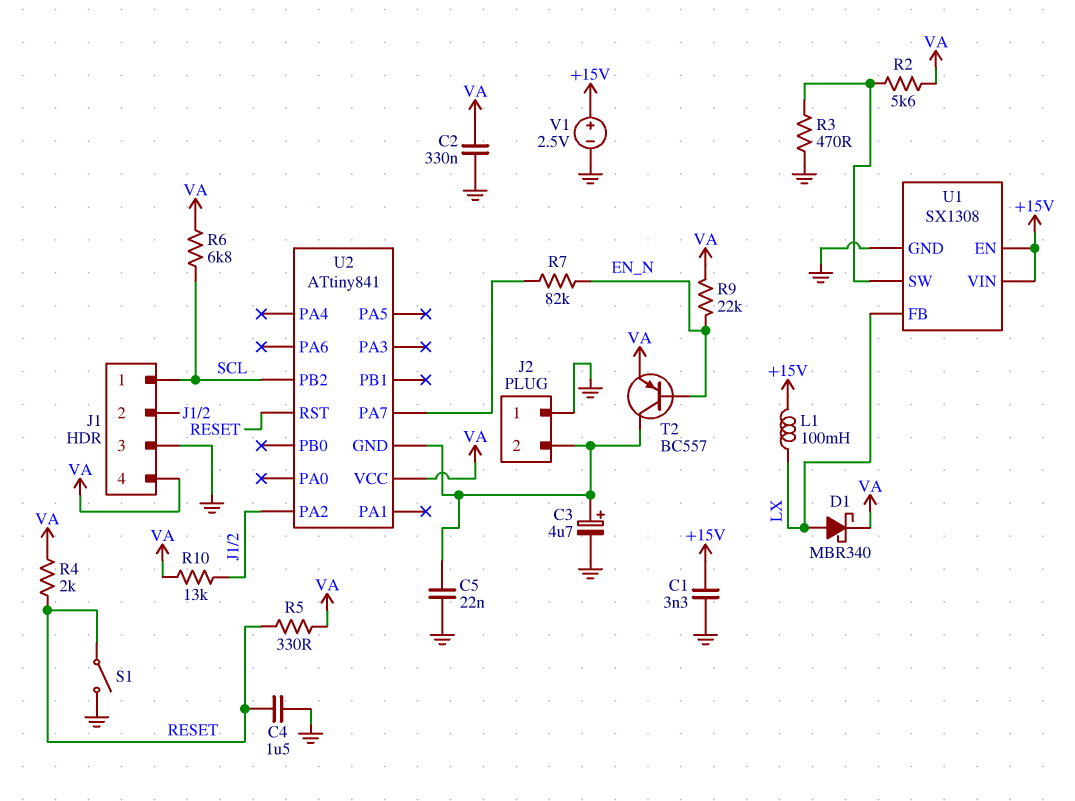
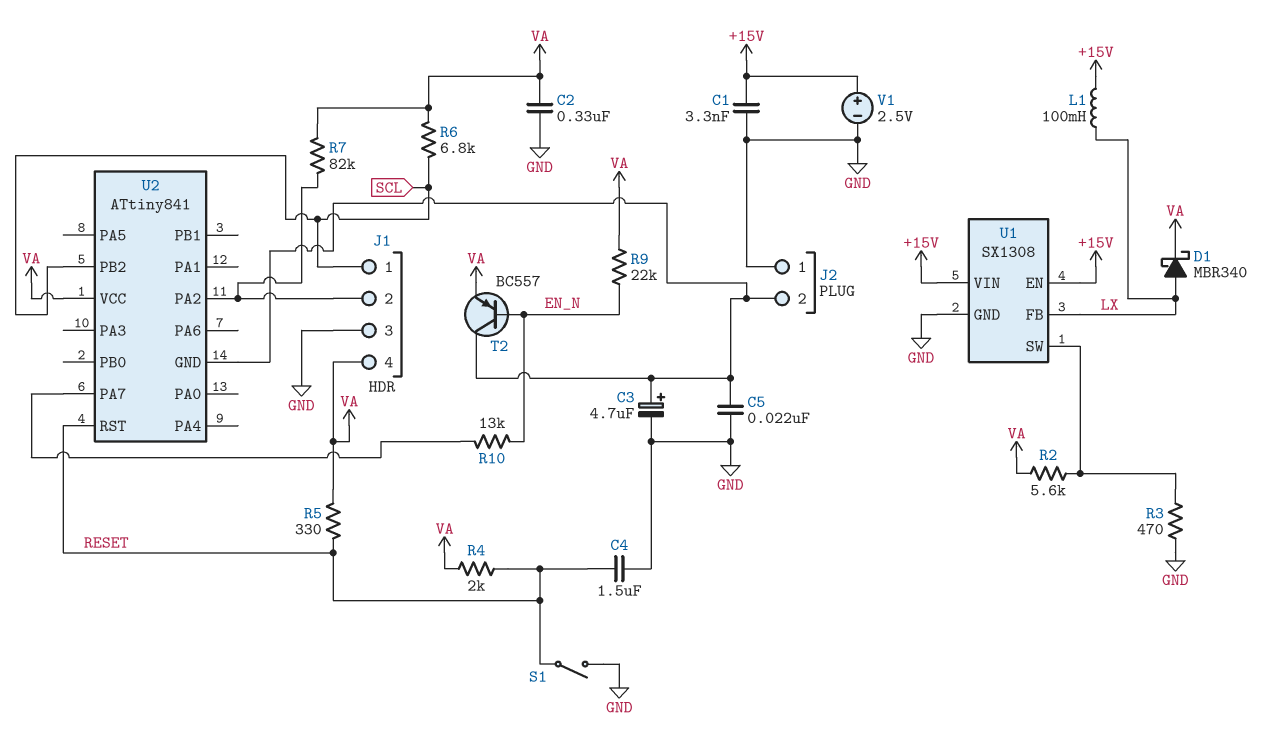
R7: 82k (EN_N, U2/PA7) -> 82k (J1/2, VA)
R10: 13k (J1/2, VA) -> 13k (EN_N, U2/PA7)

